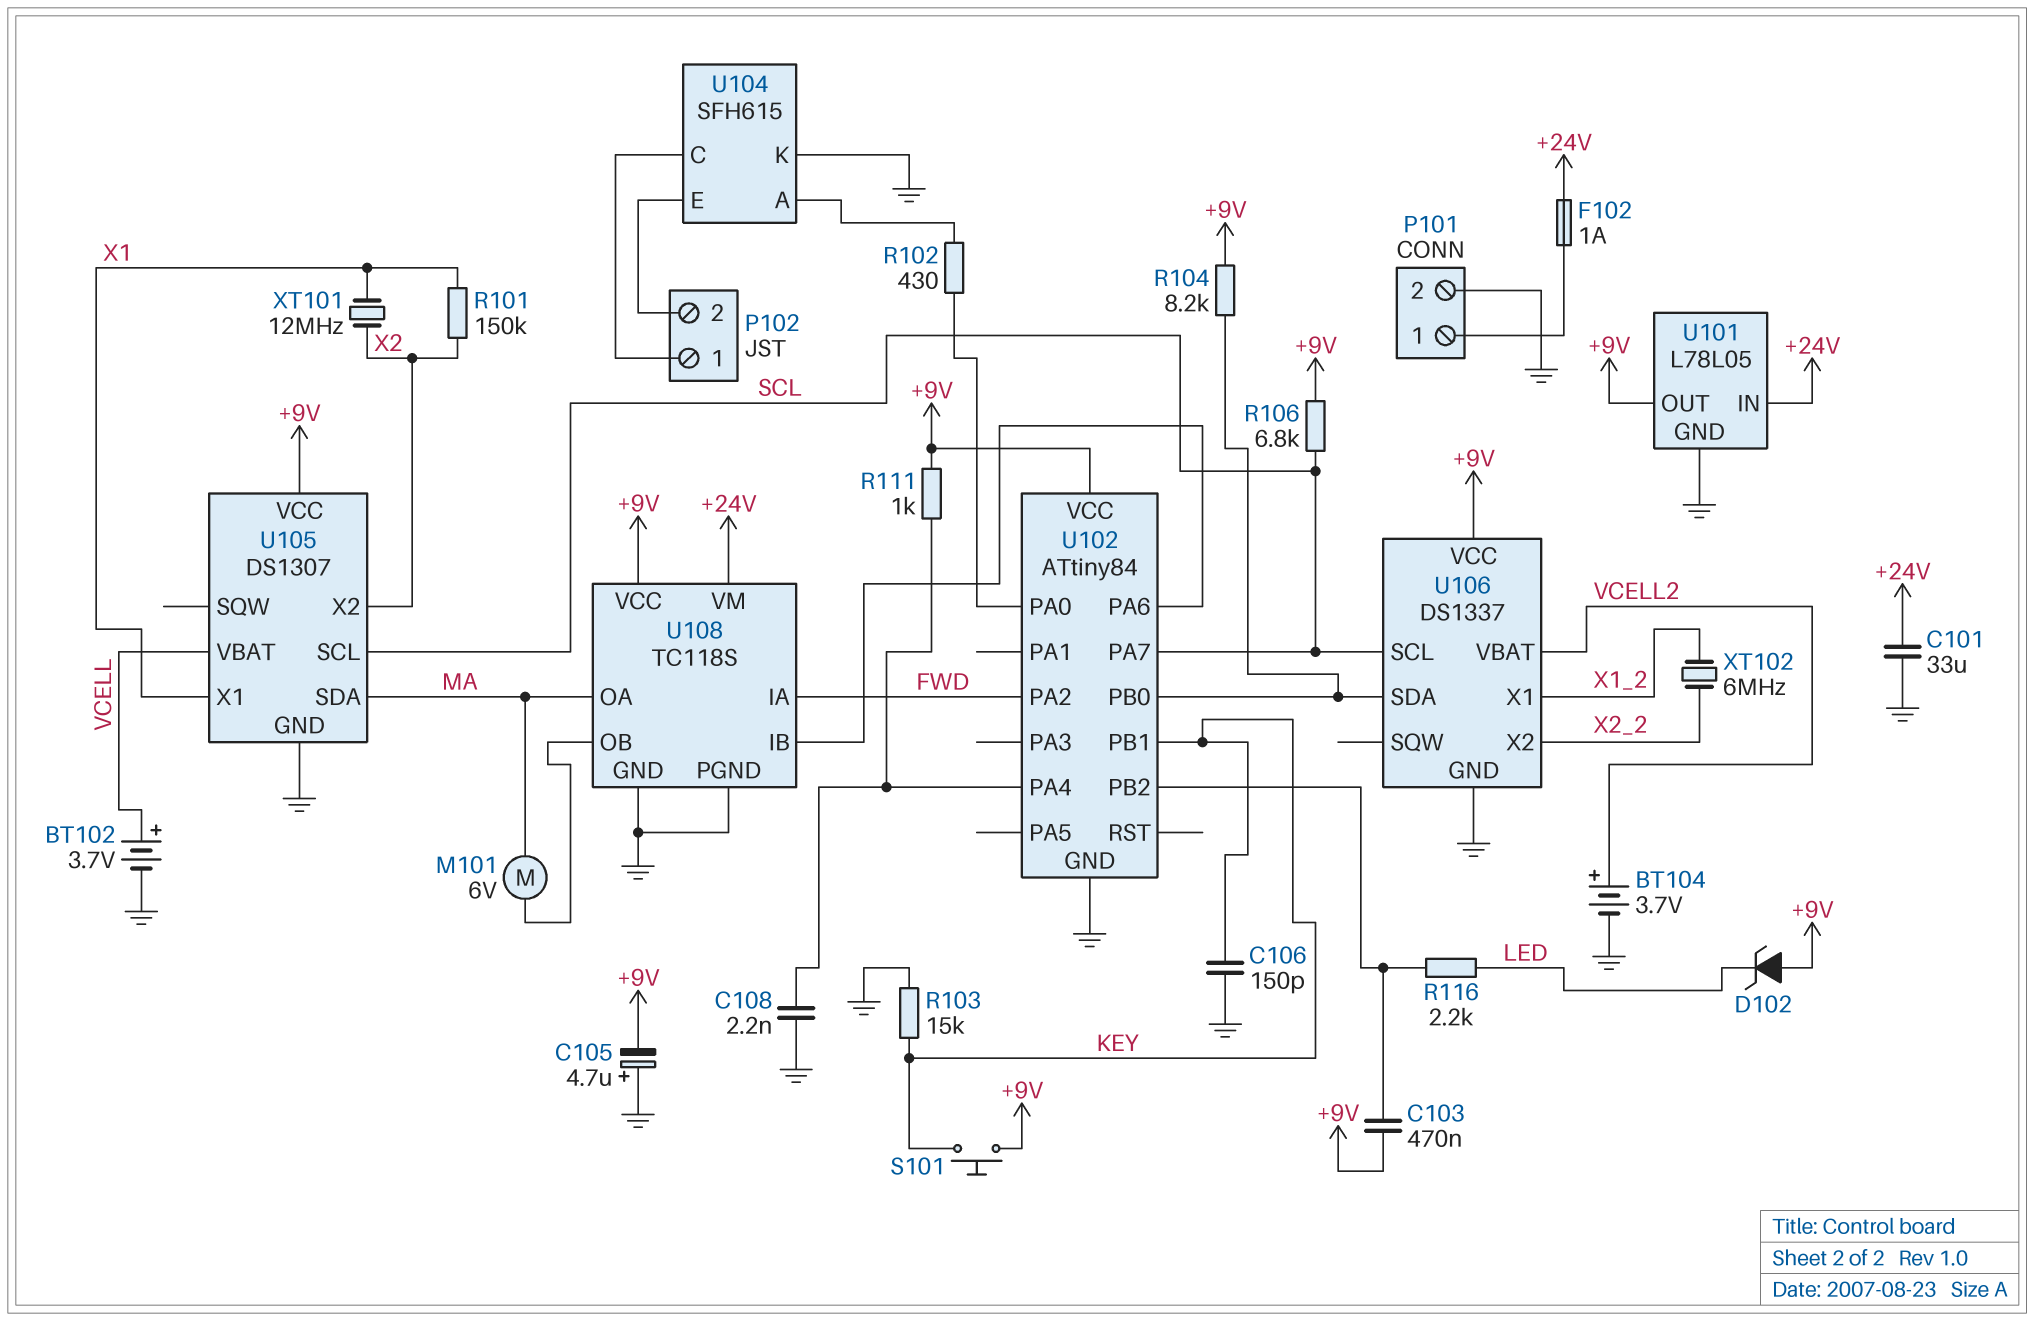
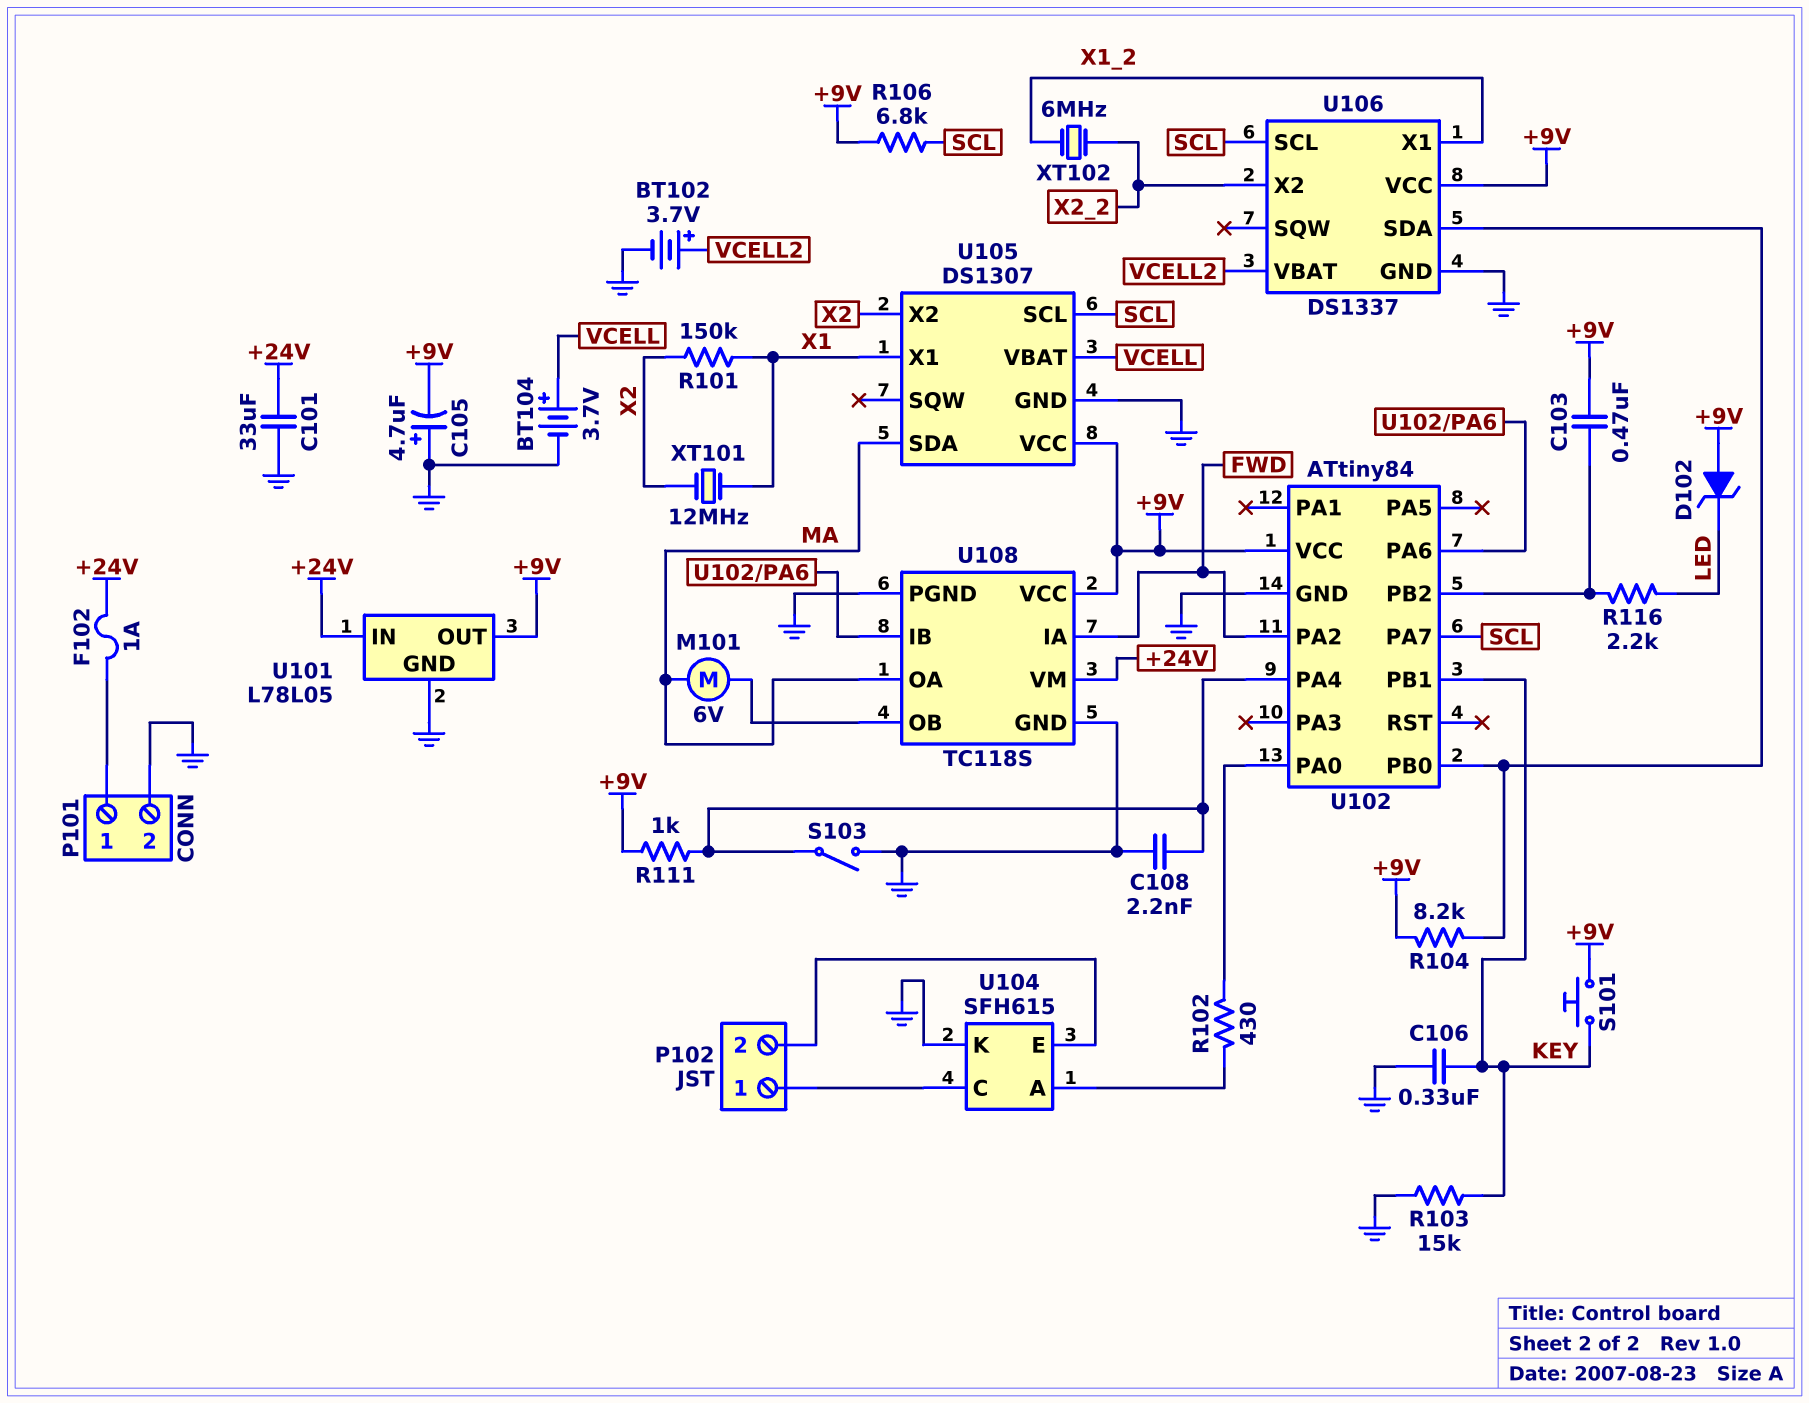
BT102: 3.7V (plus VCELL, minus GND) -> 3.7V (plus VCELL2, minus GND)
BT104: 3.7V (plus VCELL2, minus GND) -> 3.7V (plus VCELL, minus GND)
C106: 150pF (GND, KEY) -> 330nF (GND, KEY)
S103: none -> switch (GND, U102/PA4)

